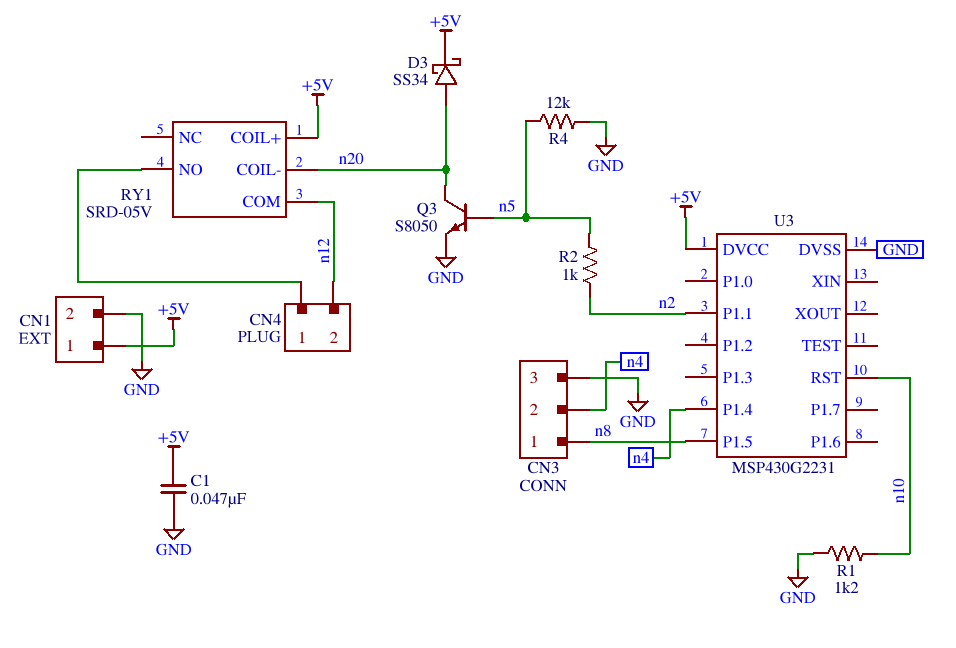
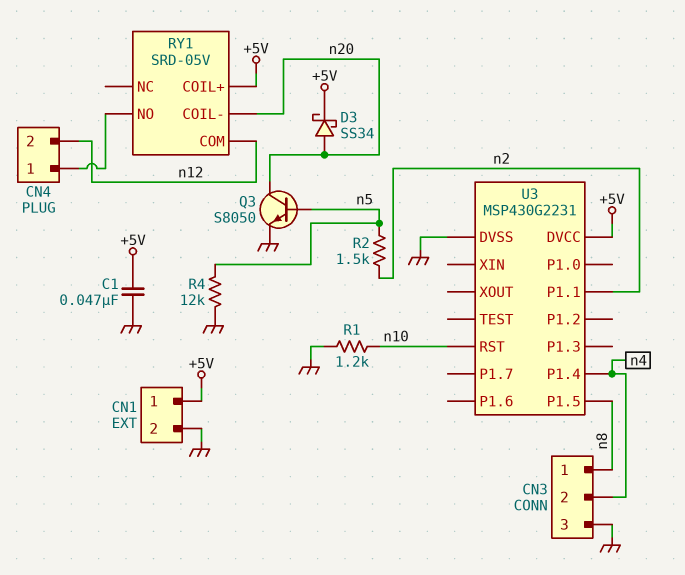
R2: 1k (n2, n5) -> 1.5k (n2, n5)

